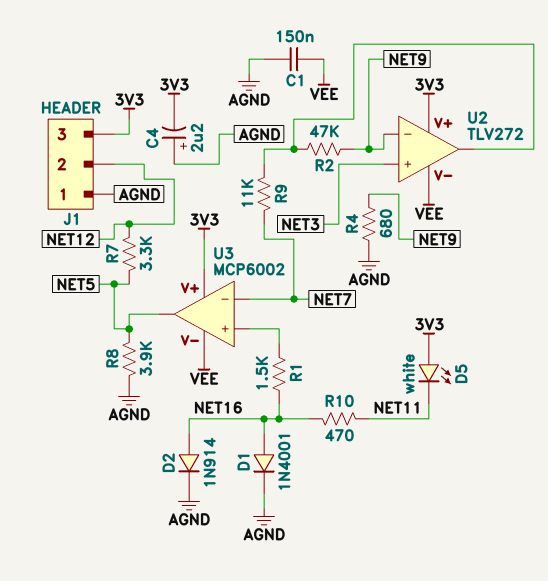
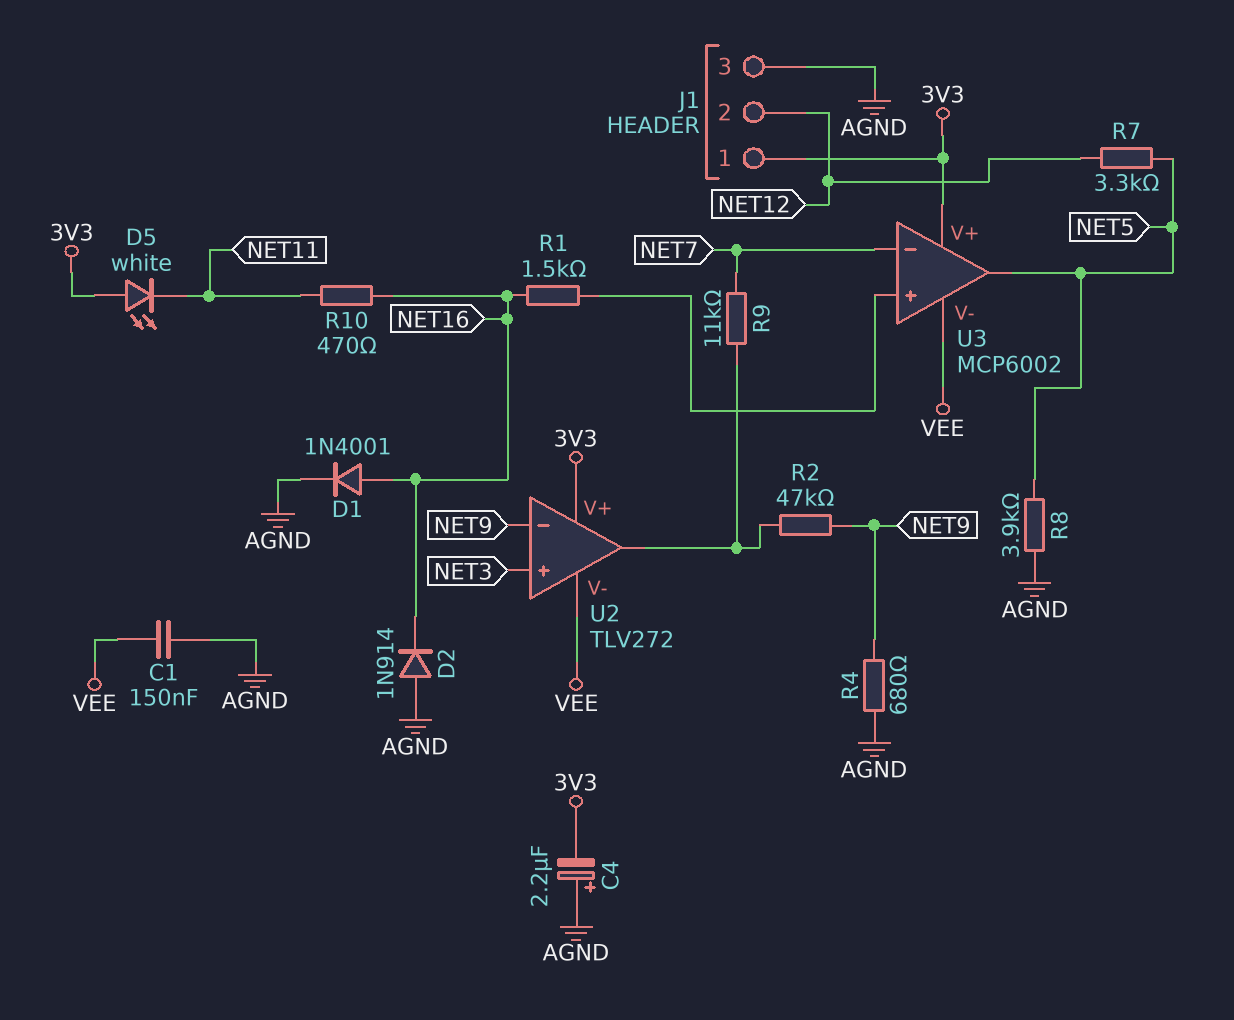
D2: diode 1N914 (A NET16, K AGND) -> diode 1N914 (A AGND, K NET16)
J1 pin 1: AGND -> 3V3
J1 pin 3: 3V3 -> AGND

